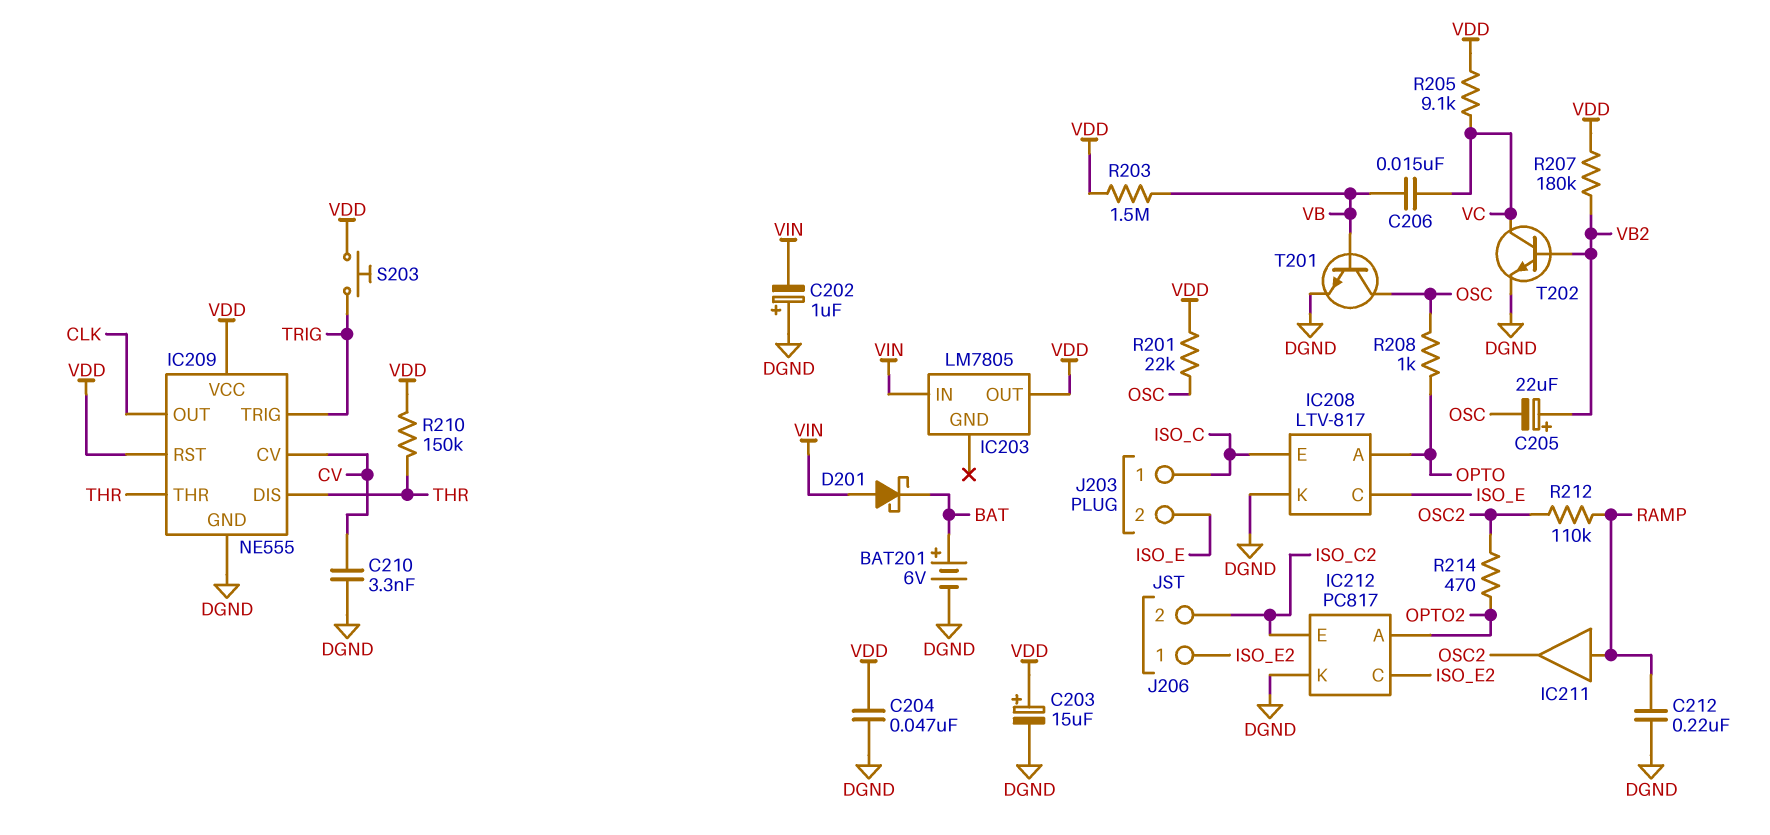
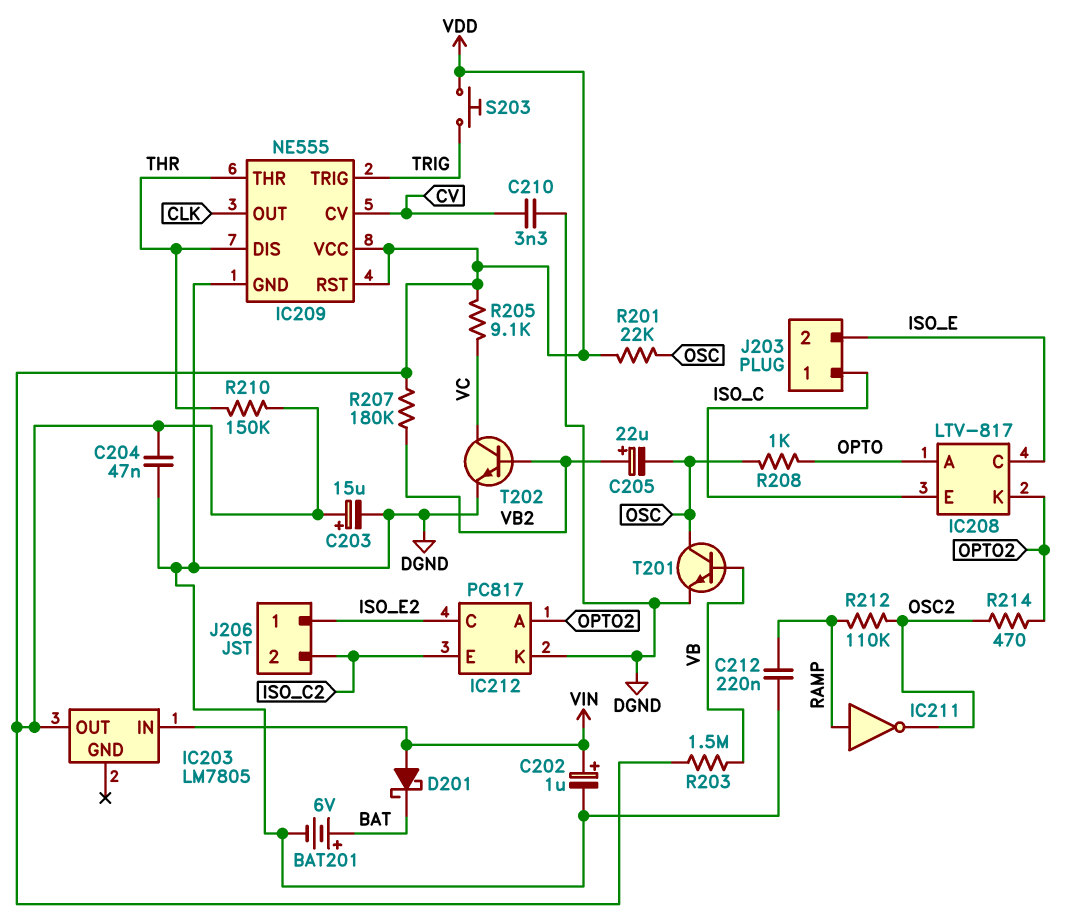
C202: 1uF (plus DGND, minus VIN) -> 1uF (plus VIN, minus DGND)
C206: 15nF (VB, VC) -> none
IC208 pin K: DGND -> OPTO2
IC211: buffer (in RAMP, out OSC2) -> NOT (in RAMP, out OSC2)

